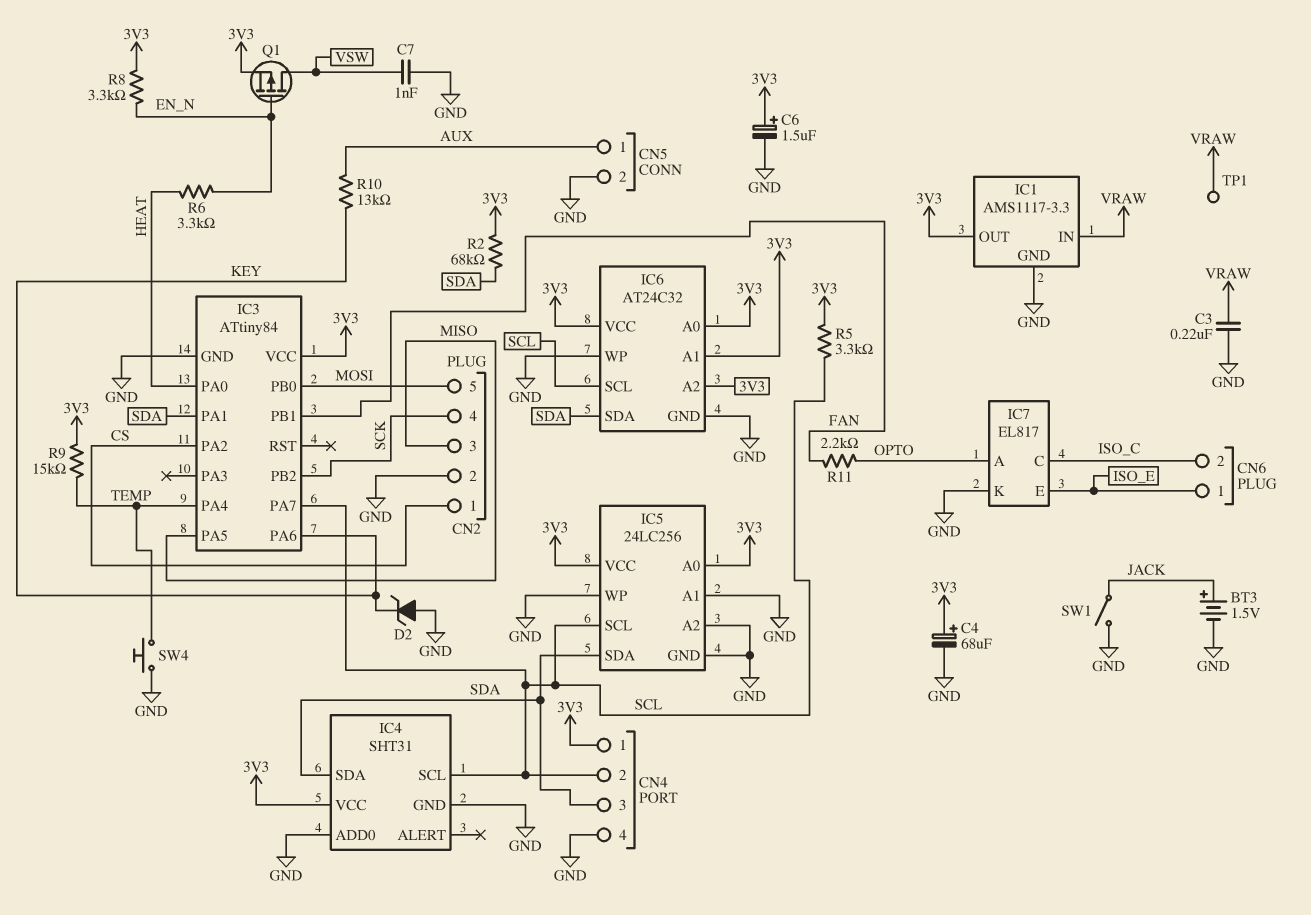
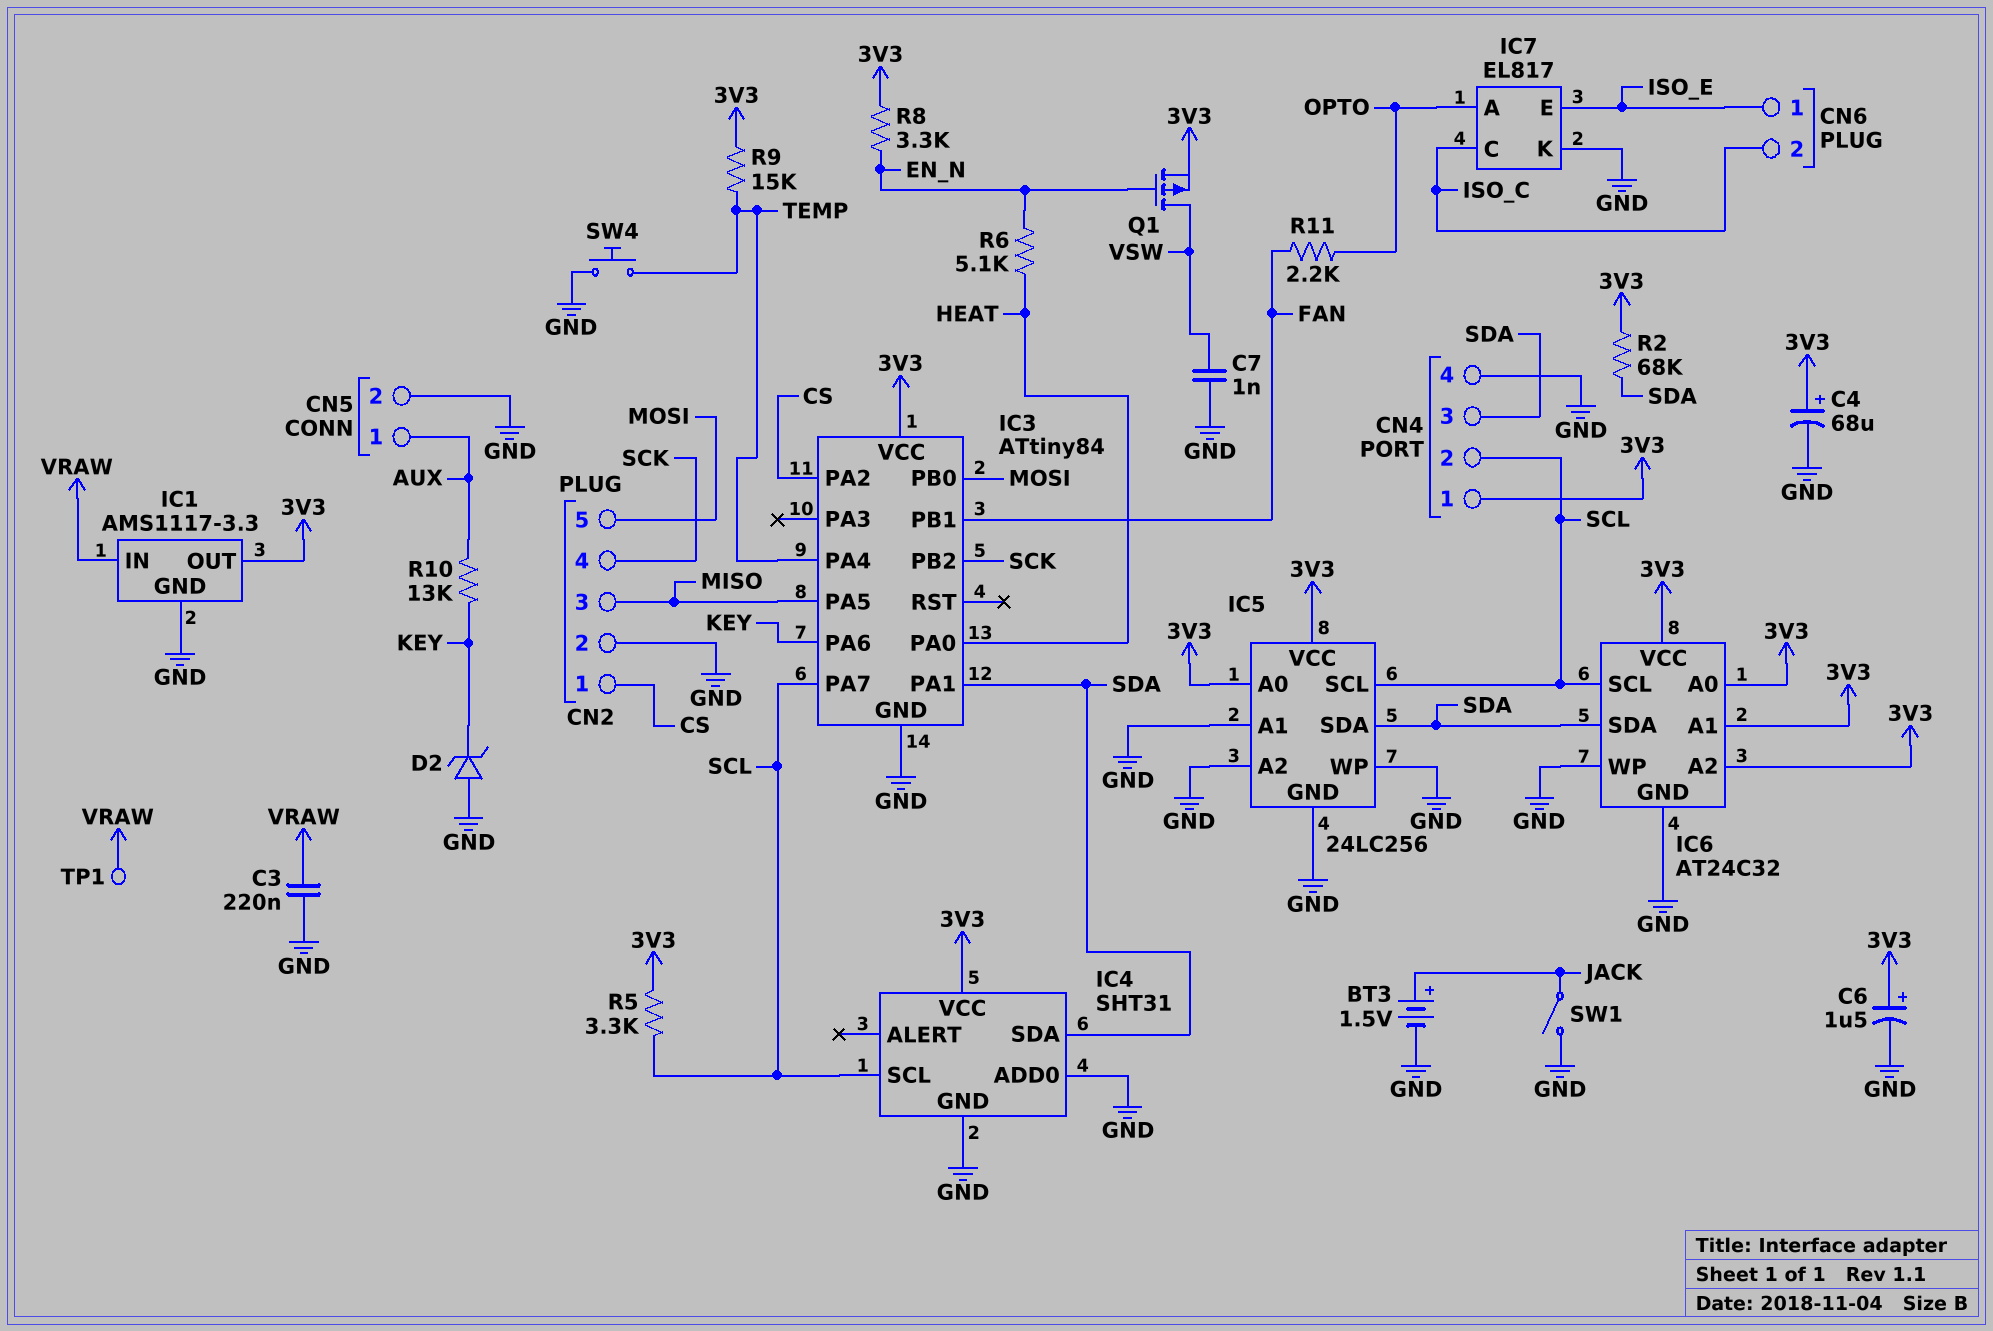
R6: 3.3k (EN_N, HEAT) -> 5.1k (EN_N, HEAT)

